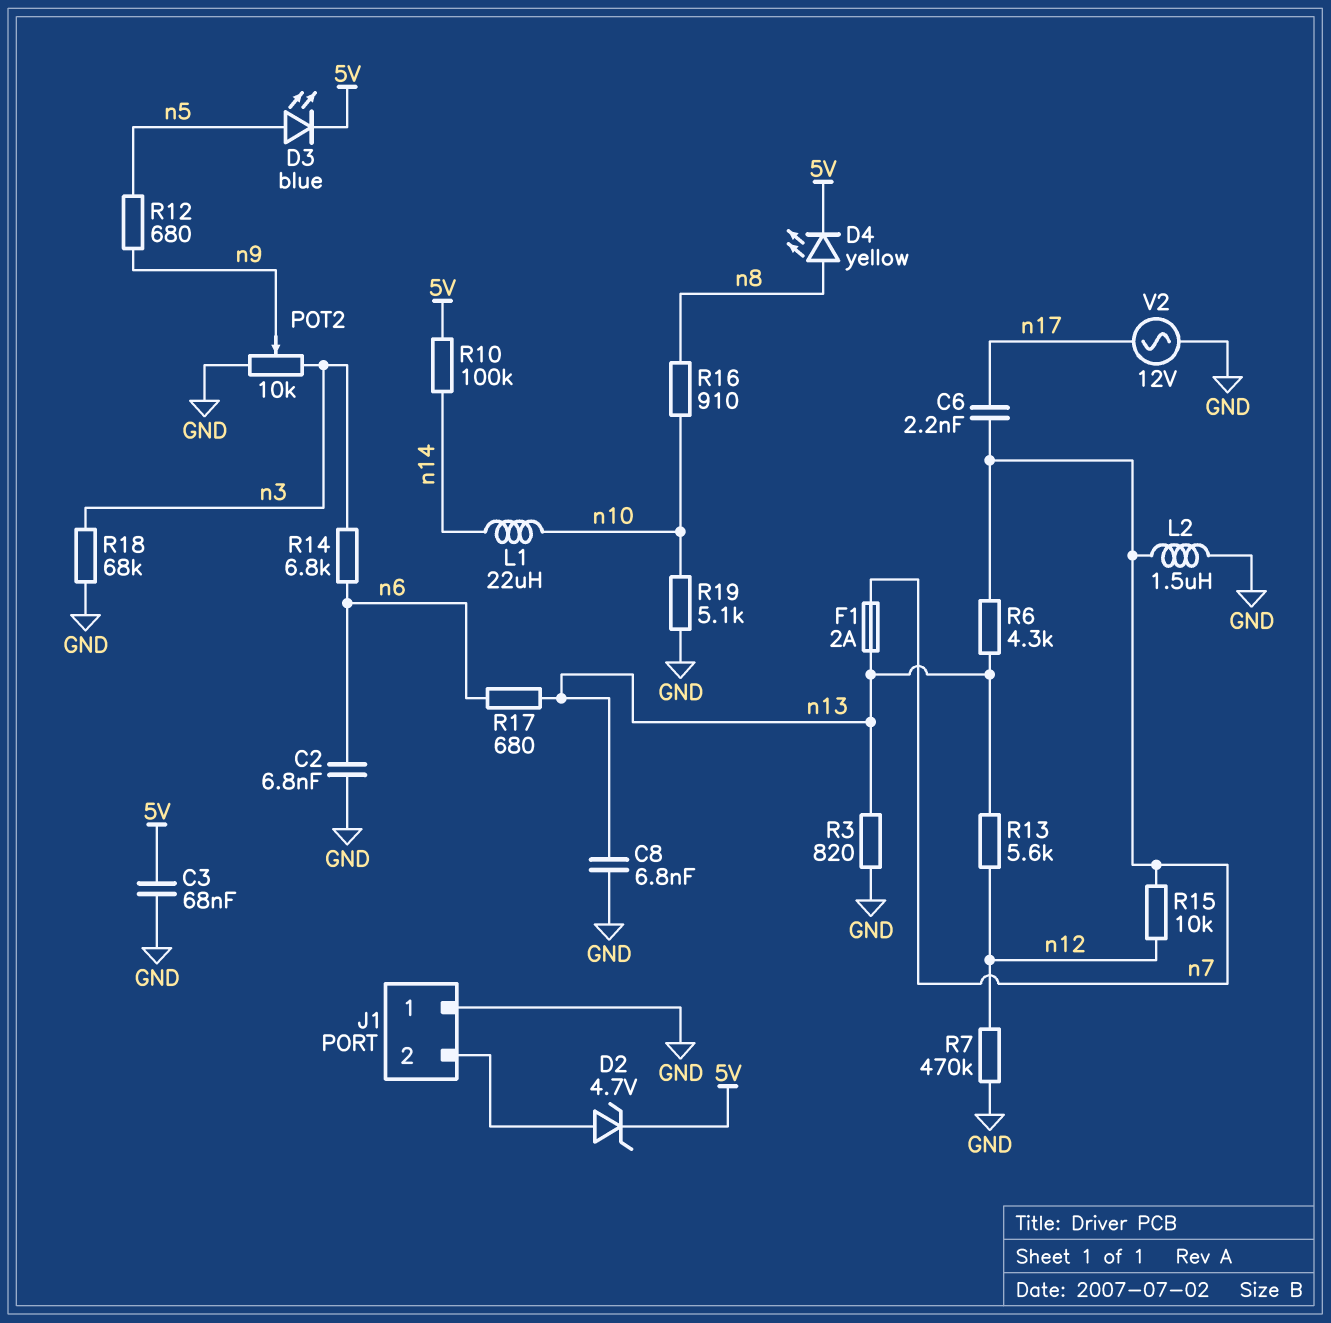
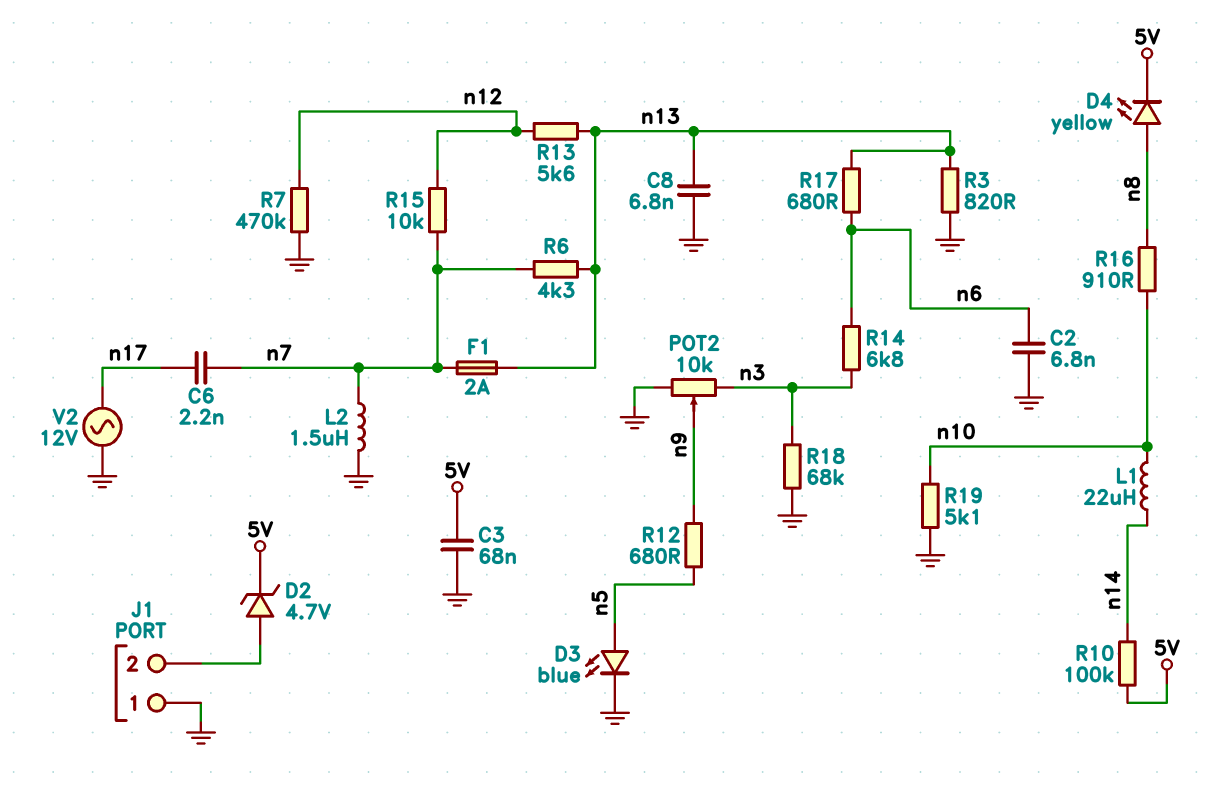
D3: LED blue (A n5, K 5V) -> LED blue (A n5, K GND)

